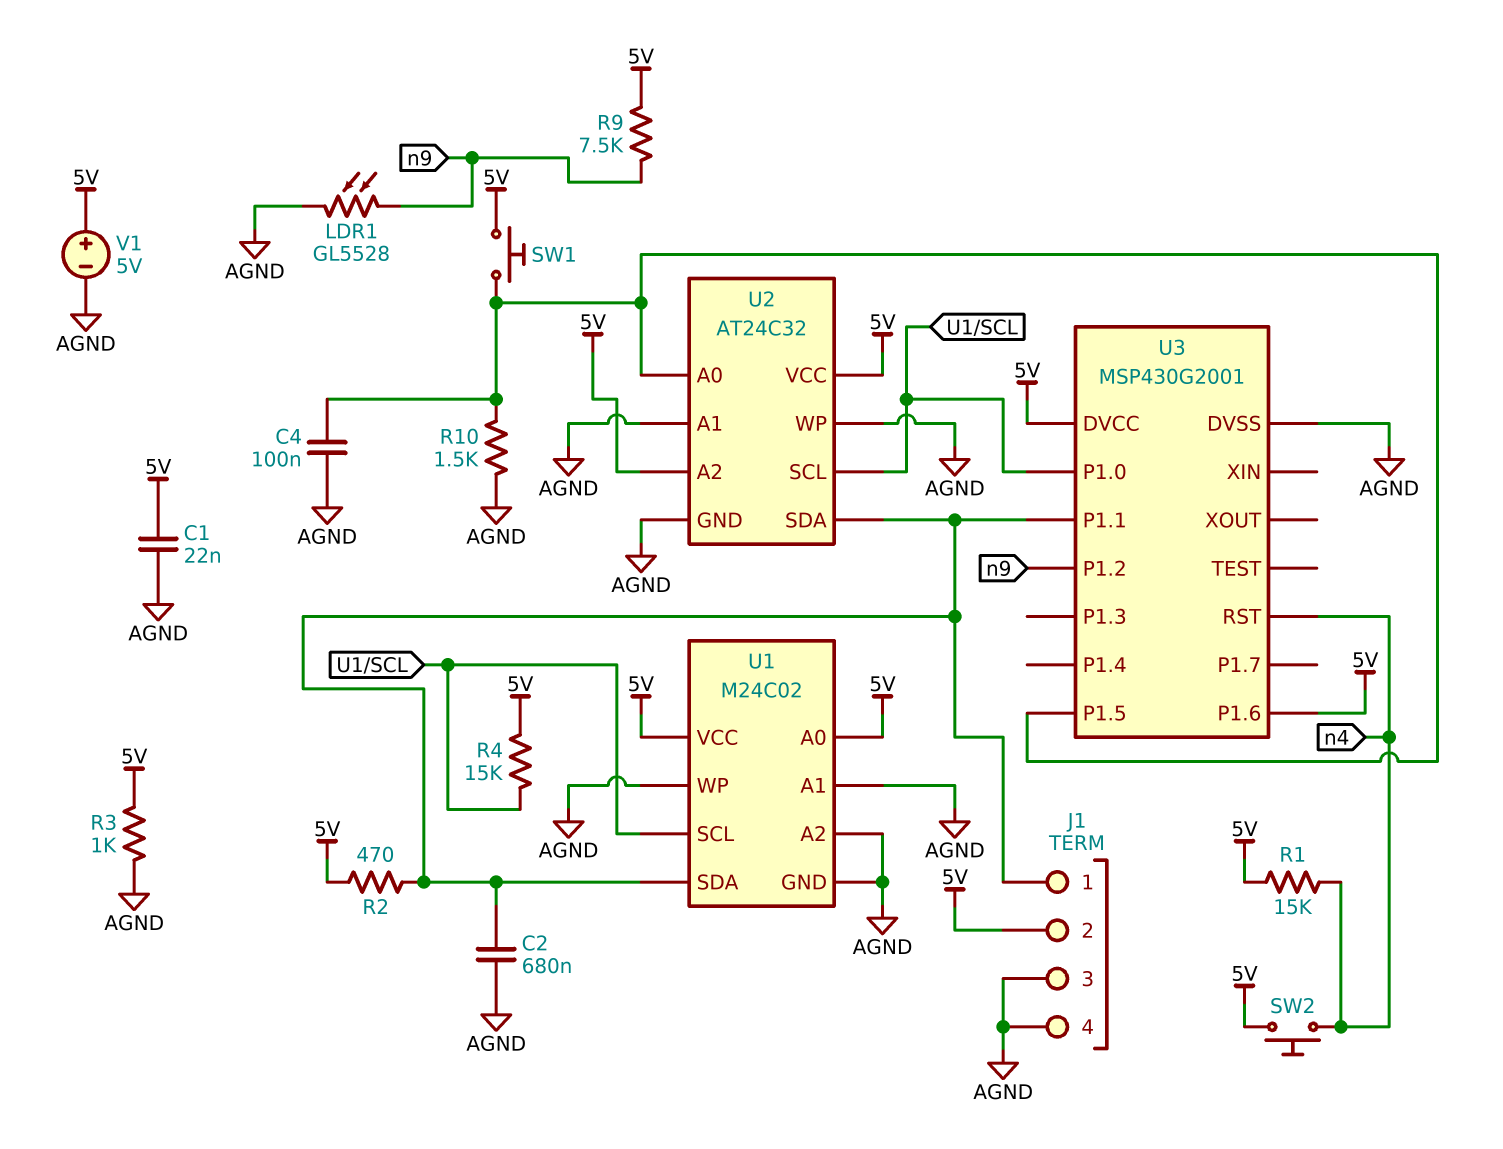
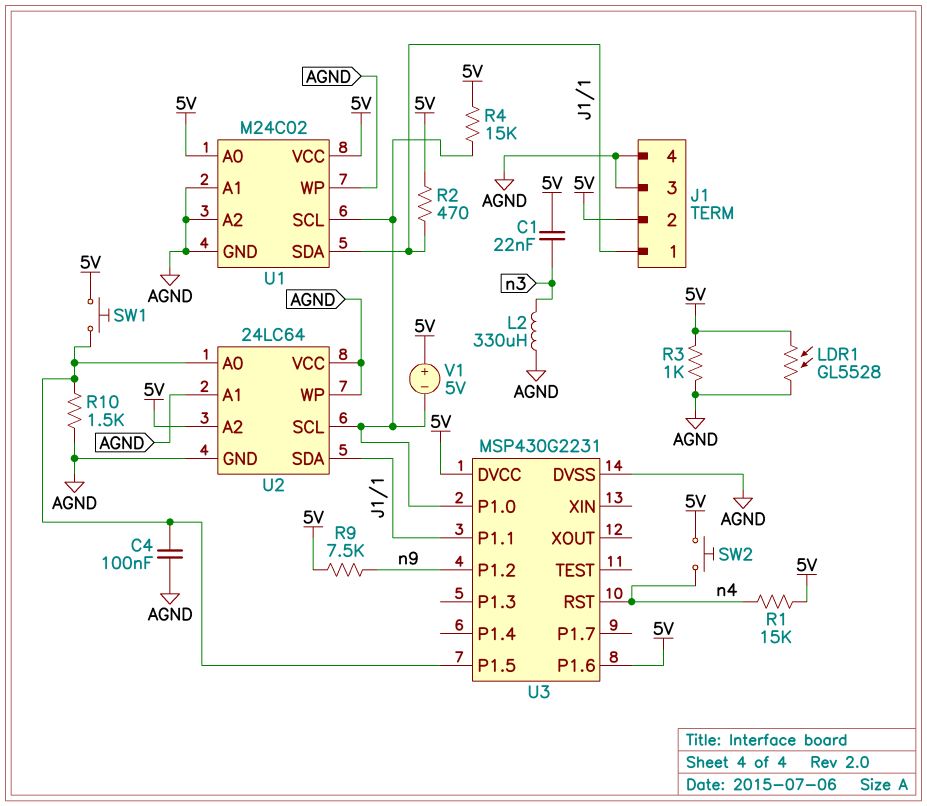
C1: 22nF (5V, AGND) -> 22nF (5V, n3)
C2: 680nF (AGND, J1/1) -> none
L2: none -> 330uH (AGND, n3)
LDR1: GL5528 (AGND, n9) -> GL5528 (5V, AGND)
U2: AT24C32 -> 24LC64
U2 pin VCC: 5V -> AGND
U3: MSP430G2001 -> MSP430G2231
V1: 5V (plus 5V, minus AGND) -> 5V (plus 5V, minus U1/SCL)

